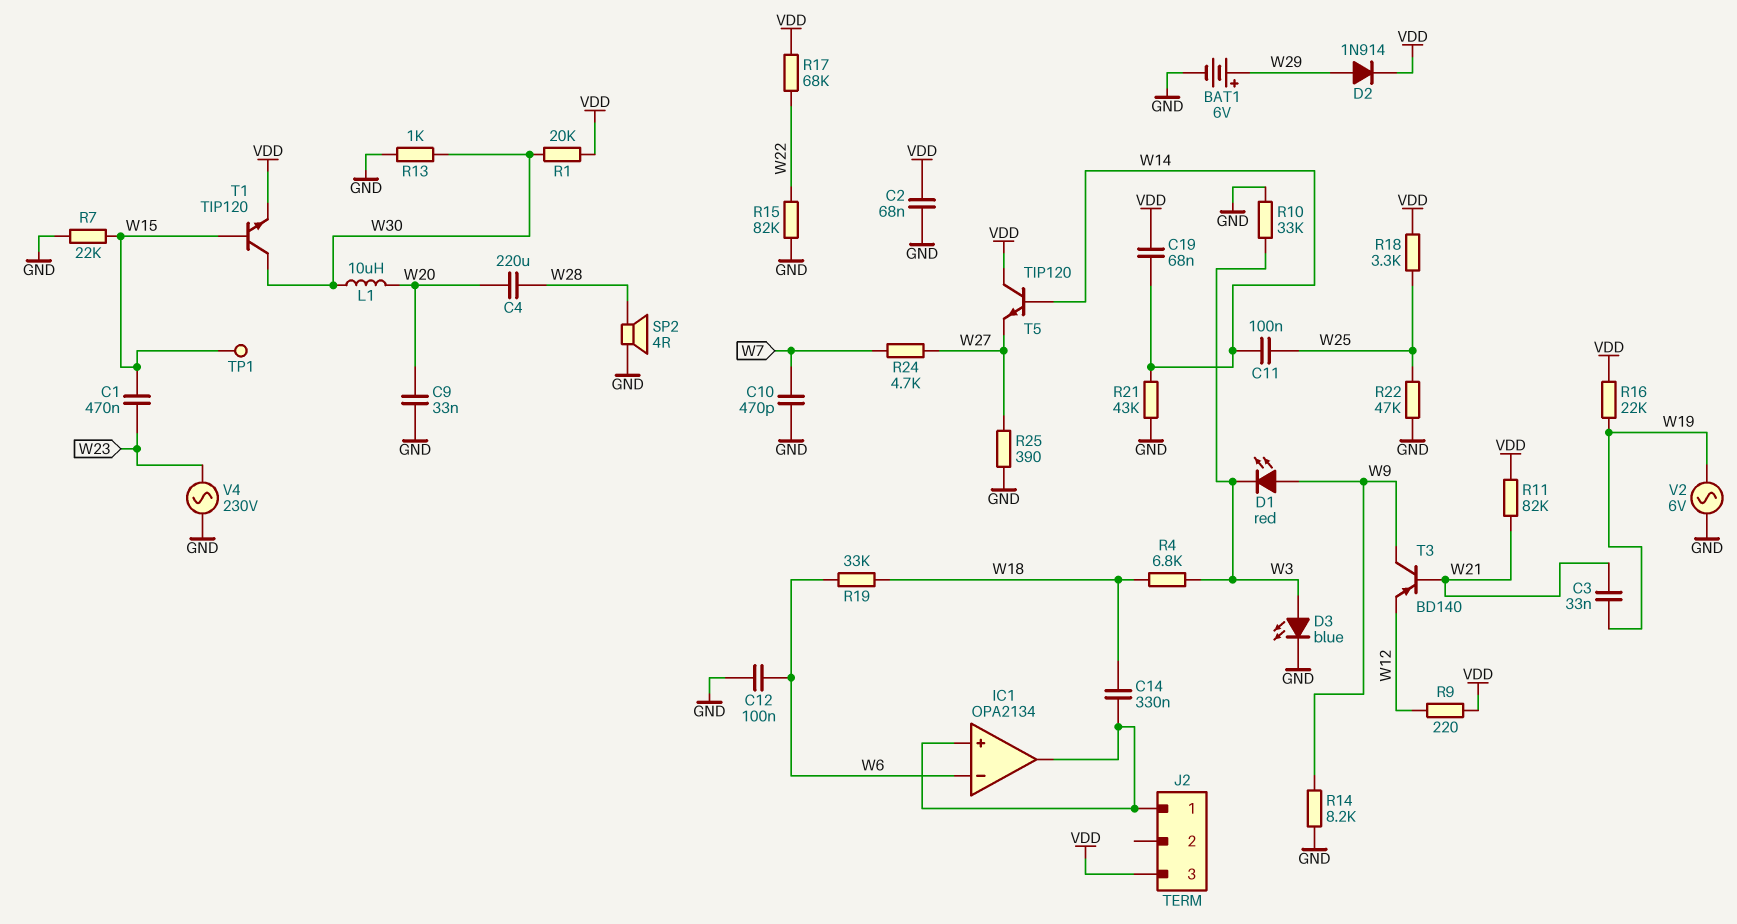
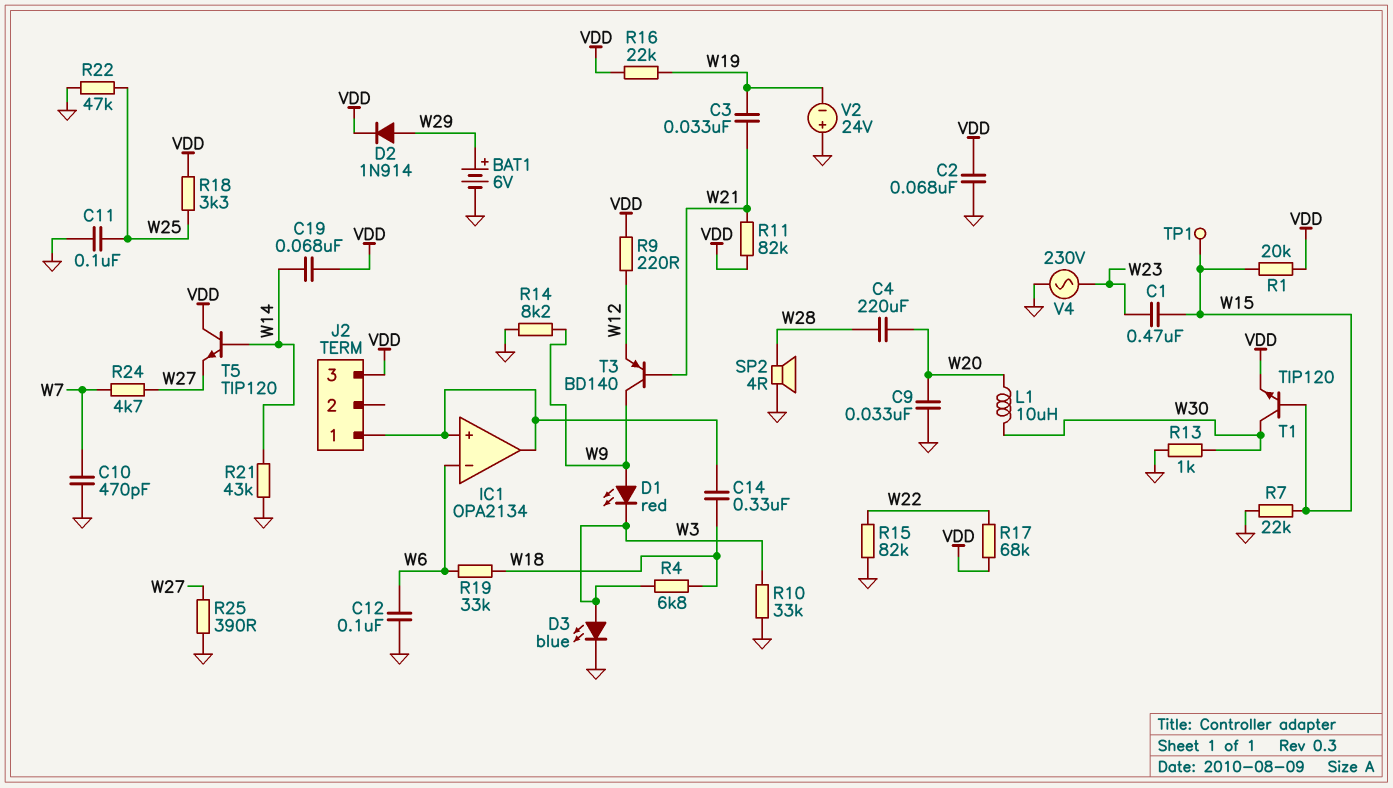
C11: 100nF (W14, W25) -> 100nF (GND, W25)
R1: 20k (VDD, W30) -> 20k (VDD, W15)
V2: AC 6V (GND, W19) -> 24V (plus GND, minus W19)

